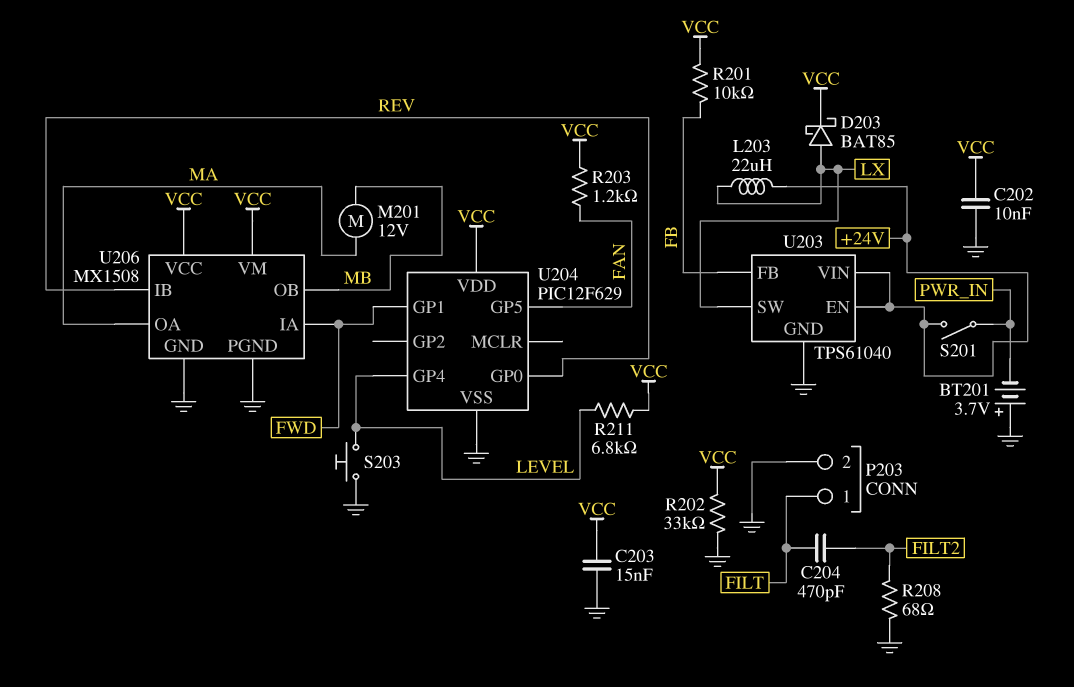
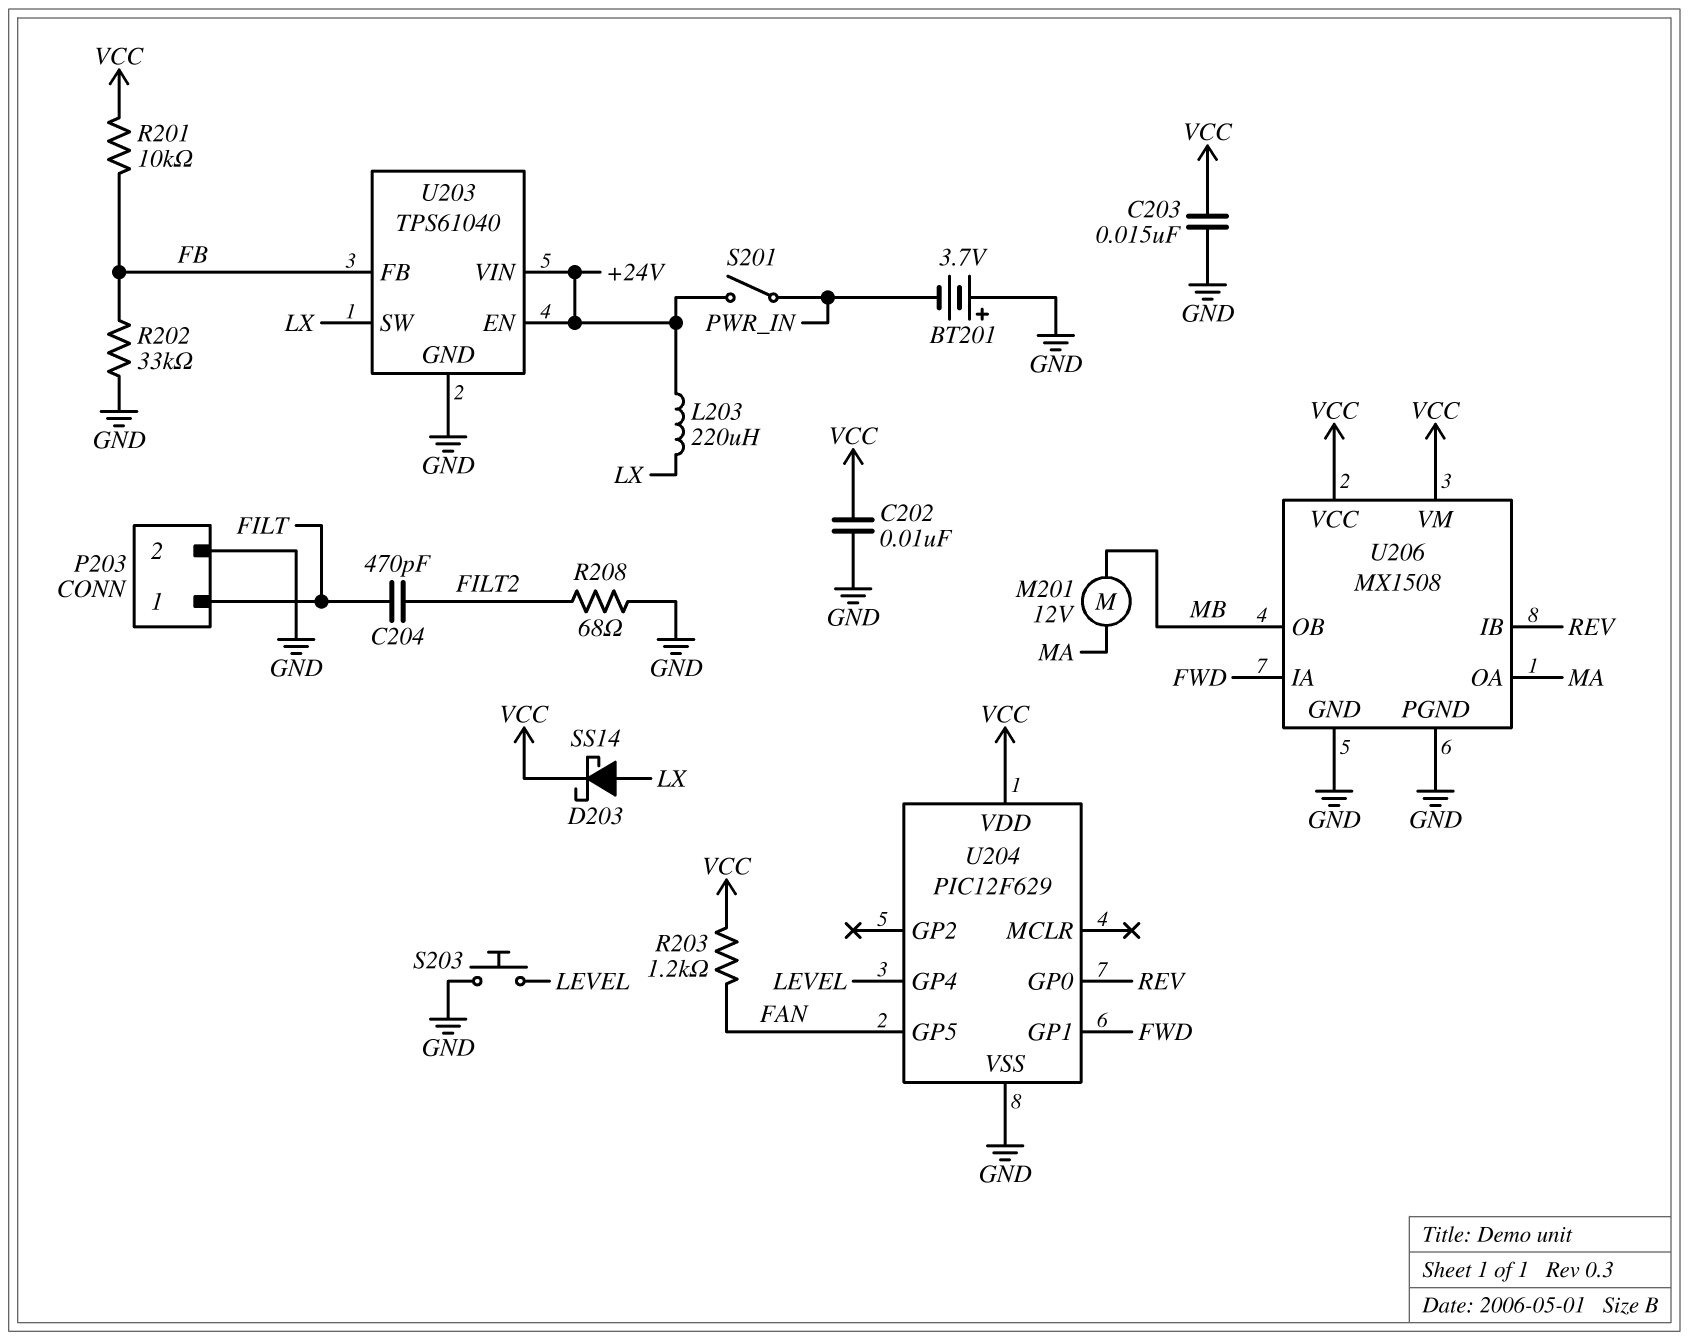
D203: schottky BAT85 (A LX, K VCC) -> schottky SS14 (A LX, K VCC)
L203: 22uH (+24V, LX) -> 220uH (+24V, LX)
R202: 33k (GND, VCC) -> 33k (FB, GND)
R211: 6.8k (LEVEL, VCC) -> none

